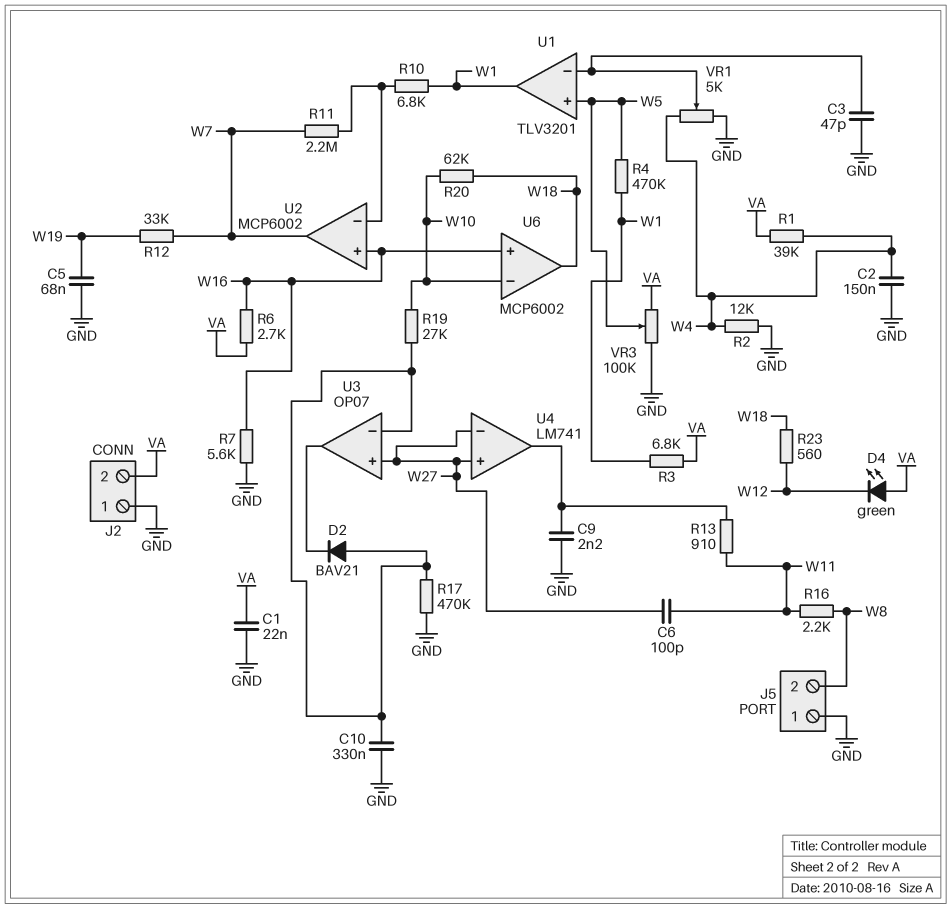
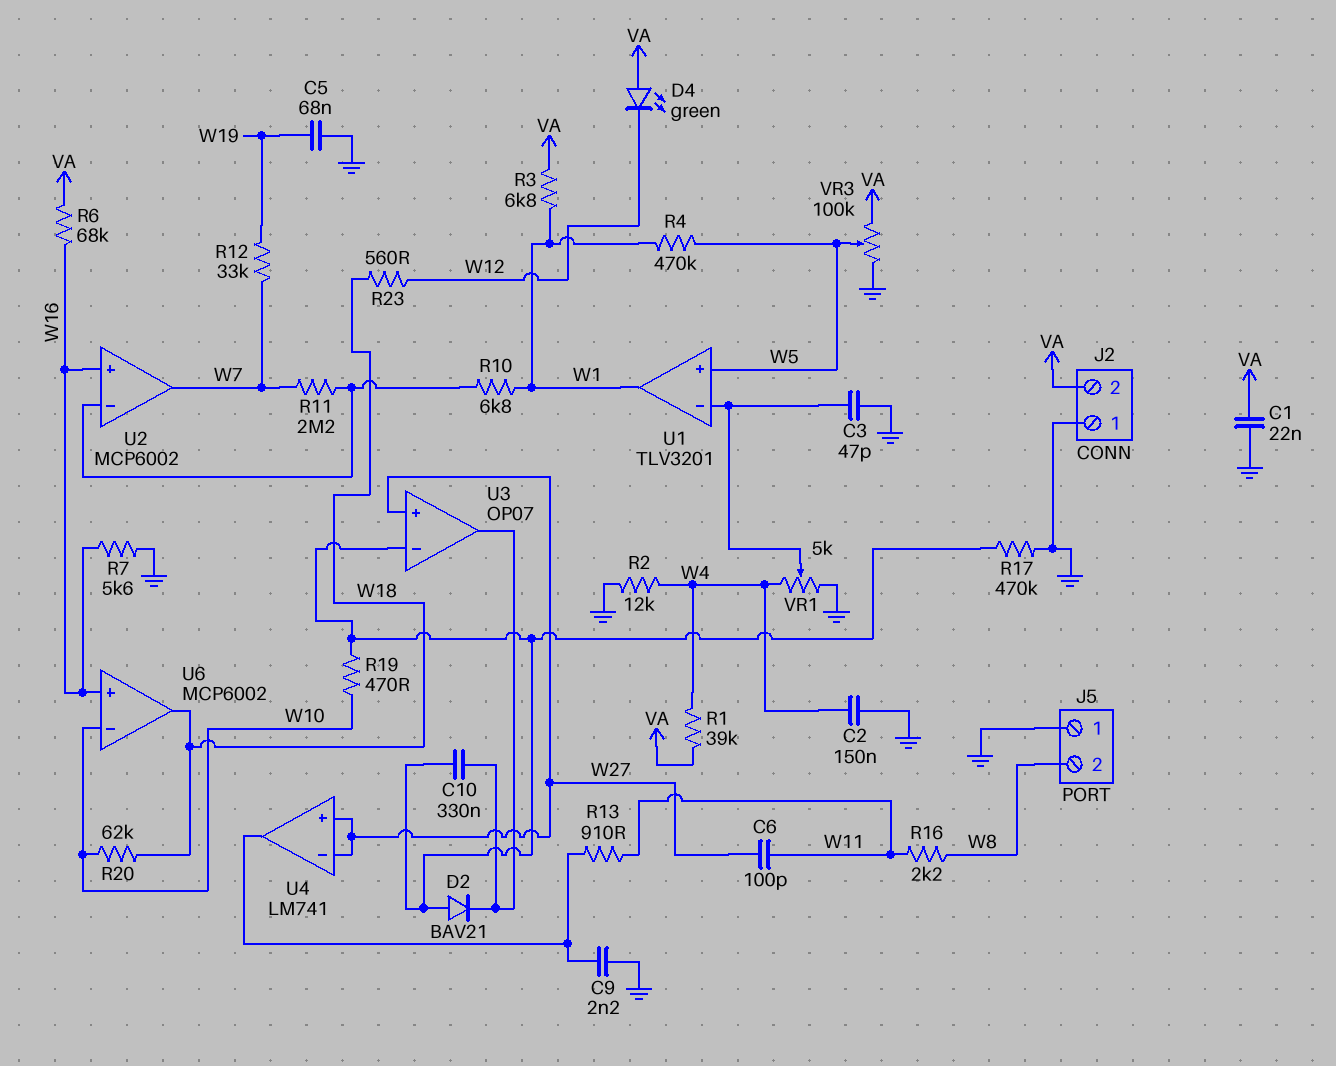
C10: 330nF (GND, U3/in-) -> 330nF (U3/in-, U3/out)
R6: 2.7k (VA, W16) -> 68k (VA, W16)
R19: 27k (U3/in-, W10) -> 470 (U3/in-, W10)

